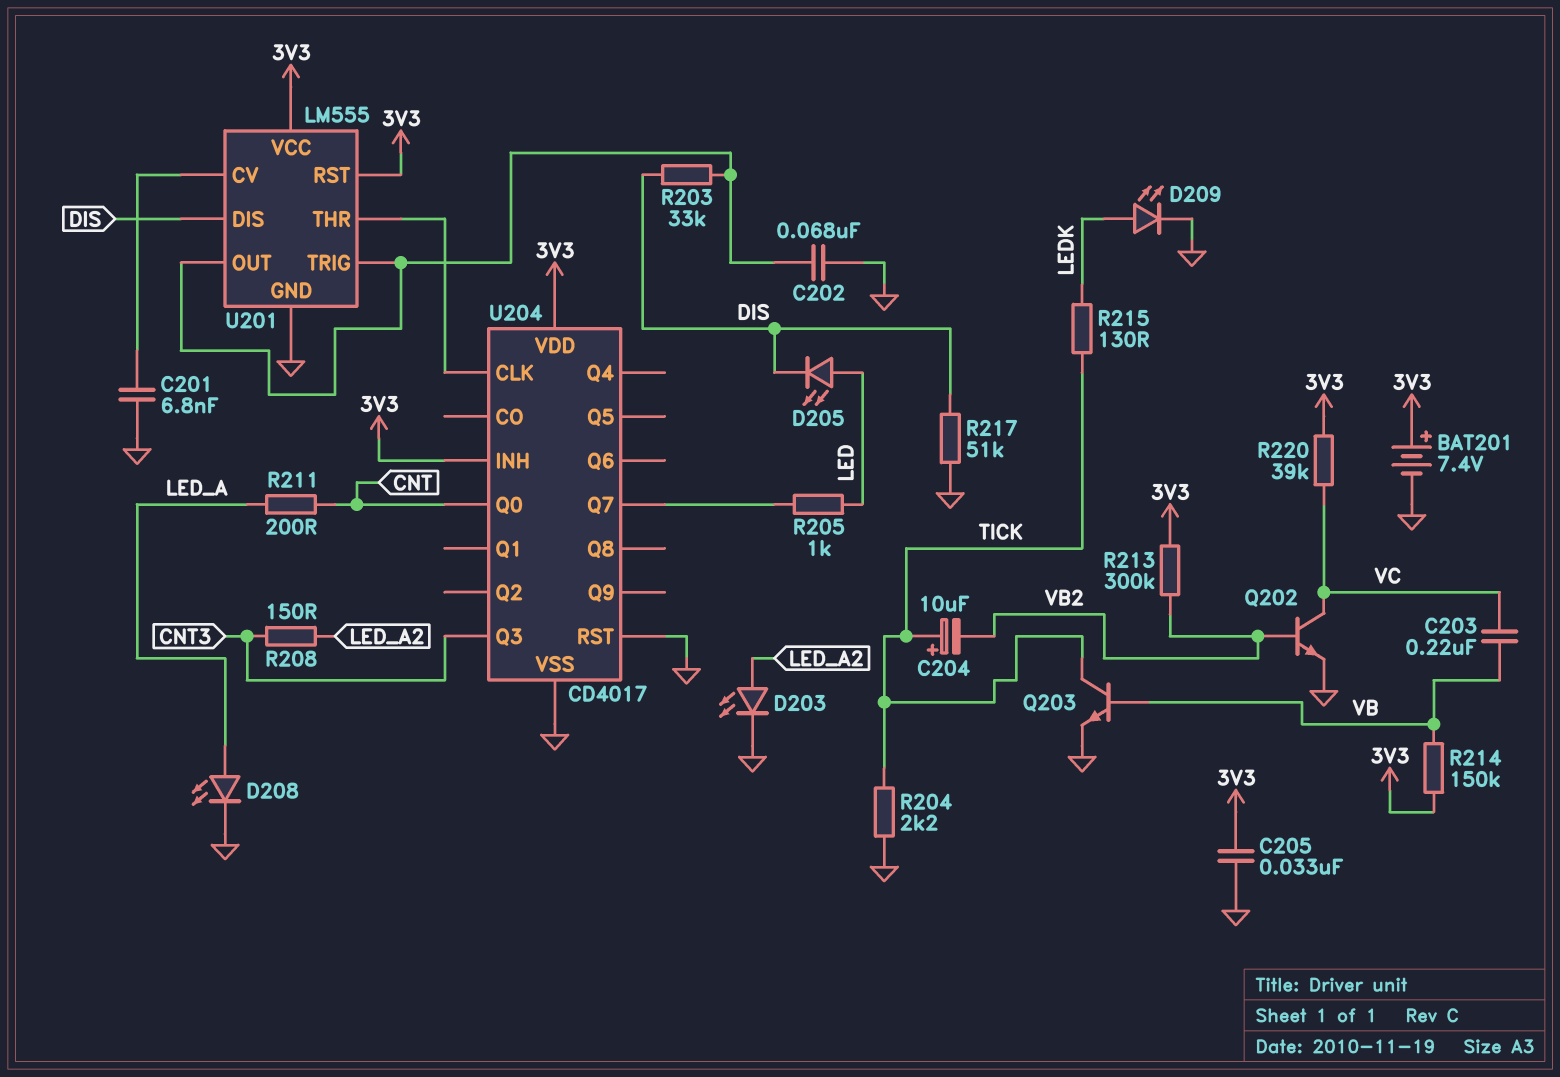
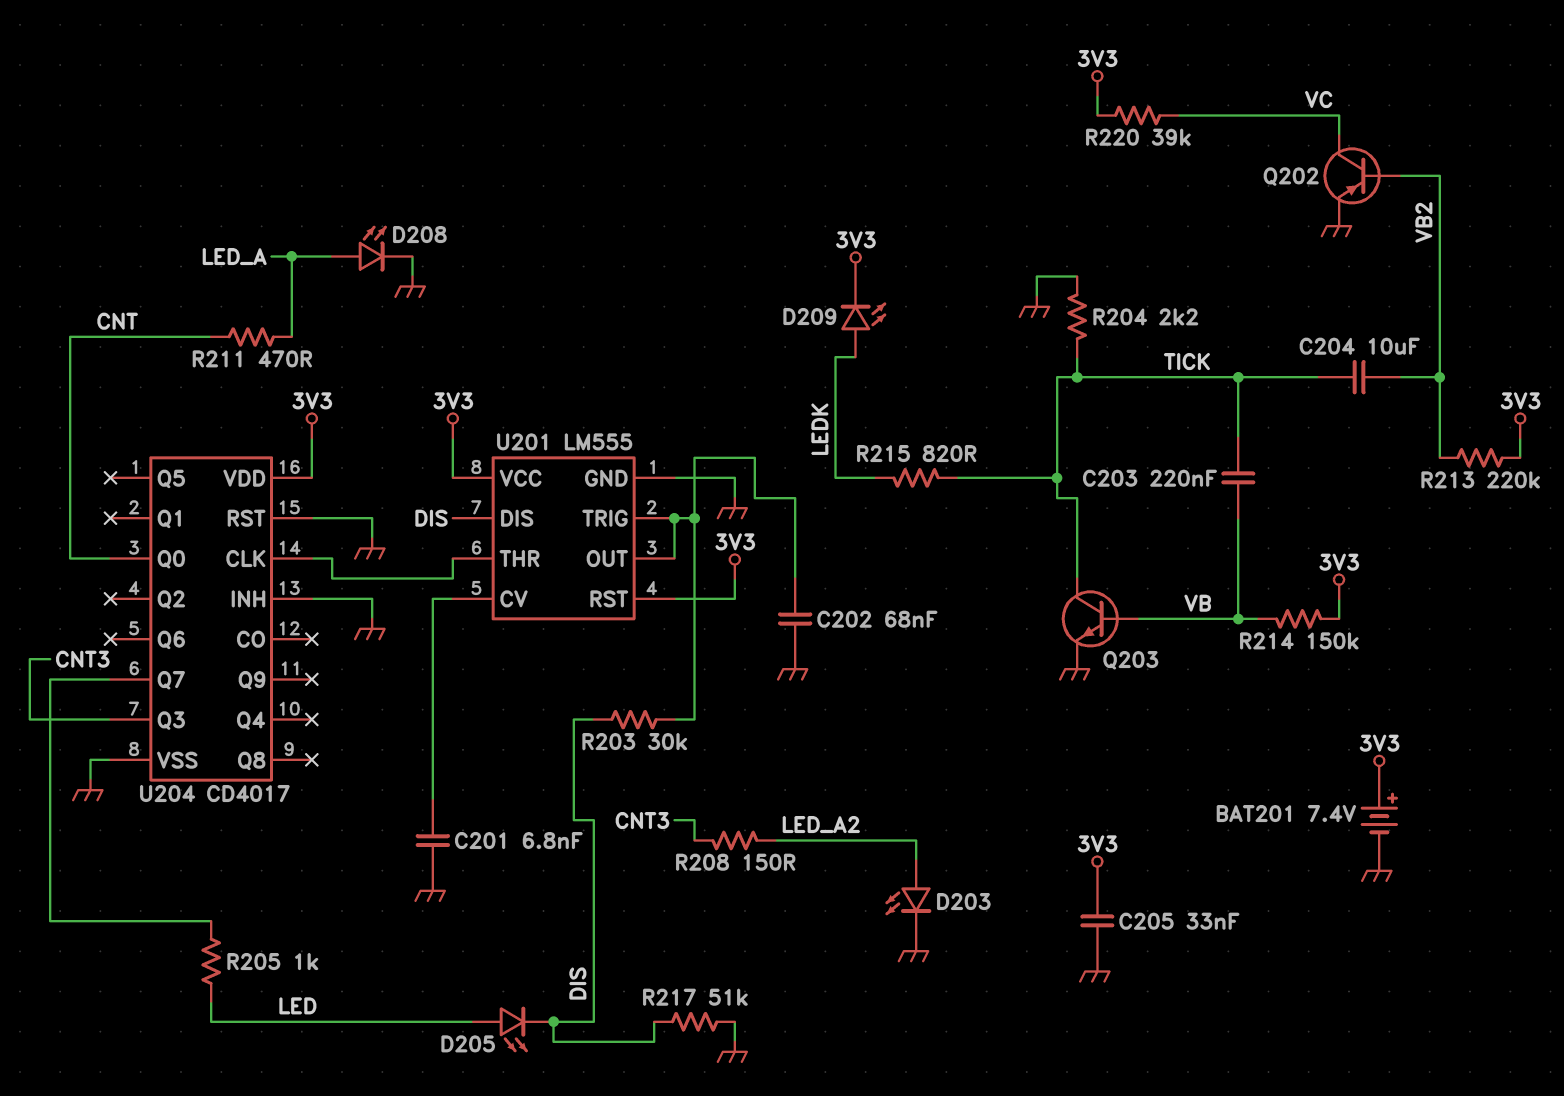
C203: 220nF (VB, VC) -> 220nF (TICK, VB)
C204: 10uF (plus TICK, minus VB2) -> 10uF (TICK, VB2)
D209: LED (A LEDK, K GND) -> LED (A LEDK, K 3V3)
Q202: NPN (B VB2, C VC, E GND) -> PNP (B VB2, C VC, E GND)
R203: 33k (DIS, U201/OUT) -> 30k (DIS, U201/OUT)
R211: 200 (CNT, LED_A) -> 470 (CNT, LED_A)
R213: 300k (3V3, VB2) -> 220k (3V3, VB2)
R215: 130 (LEDK, TICK) -> 820 (LEDK, TICK)
U204 pin INH: 3V3 -> GND

